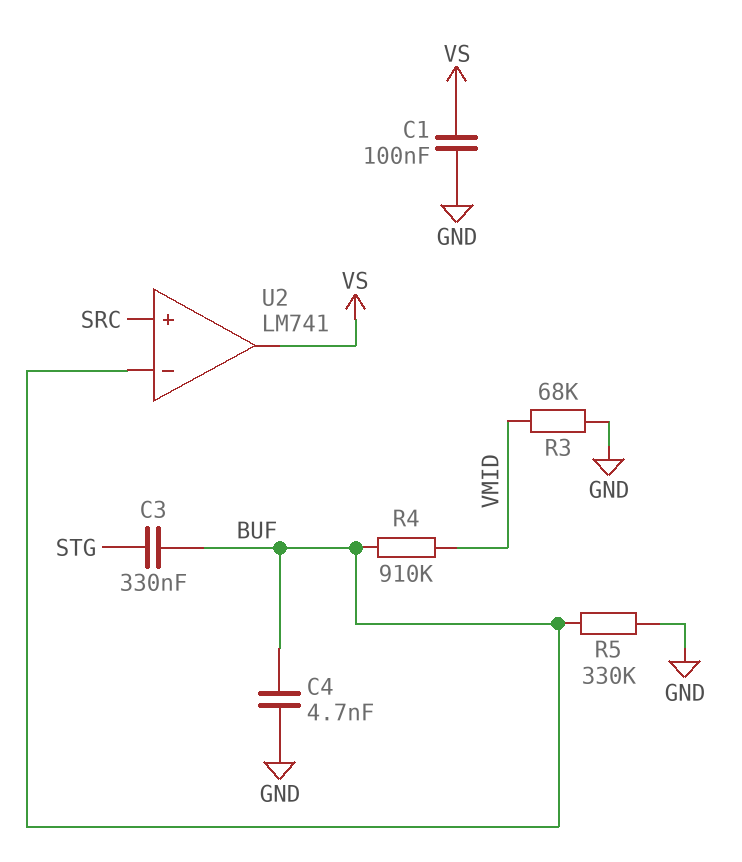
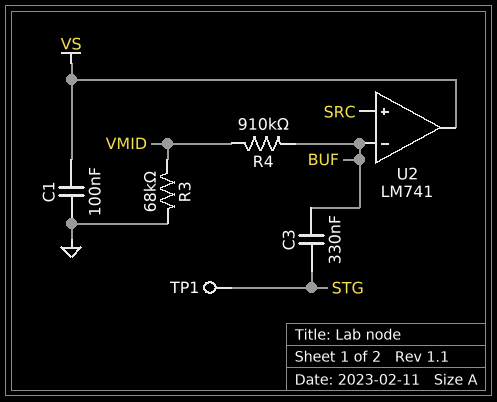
C4: 4.7nF (BUF, GND) -> none
R5: 330k (BUF, GND) -> none
TP1: none -> test point (STG)

